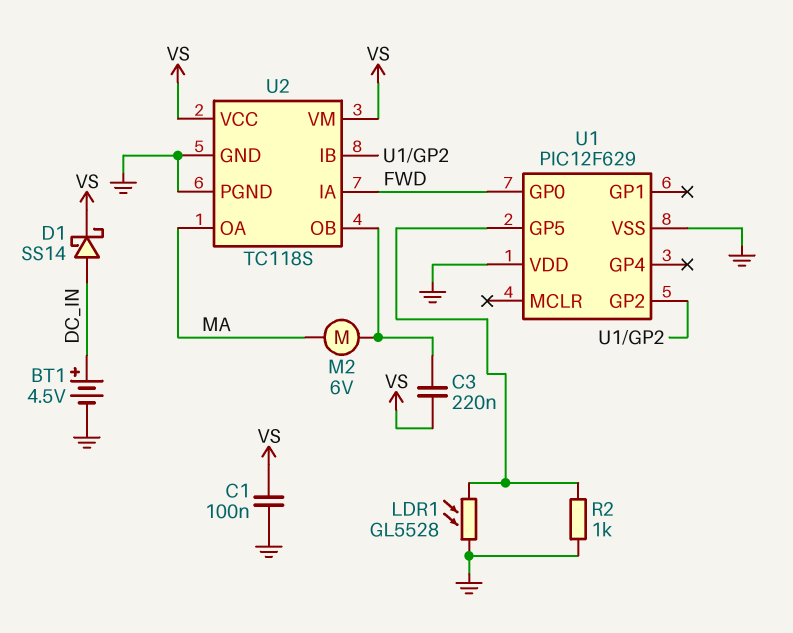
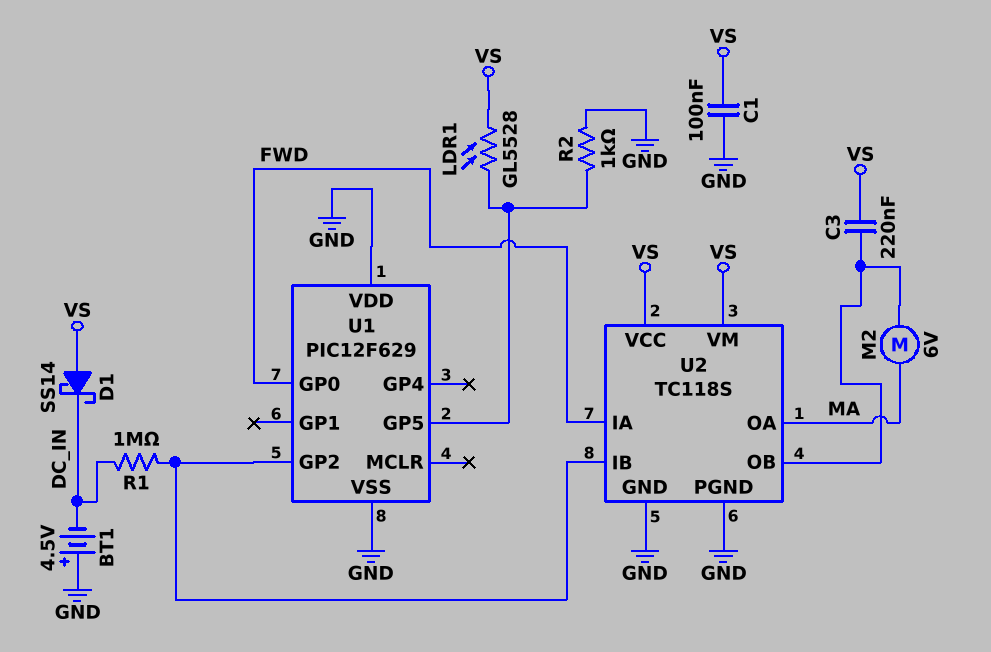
BT1: 4.5V (plus DC_IN, minus GND) -> 4.5V (plus GND, minus DC_IN)
D1: schottky SS14 (A DC_IN, K VS) -> schottky SS14 (A VS, K DC_IN)
LDR1: GL5528 (GND, U1/GP5) -> GL5528 (U1/GP5, VS)
R1: none -> 1M (DC_IN, U1/GP2)

